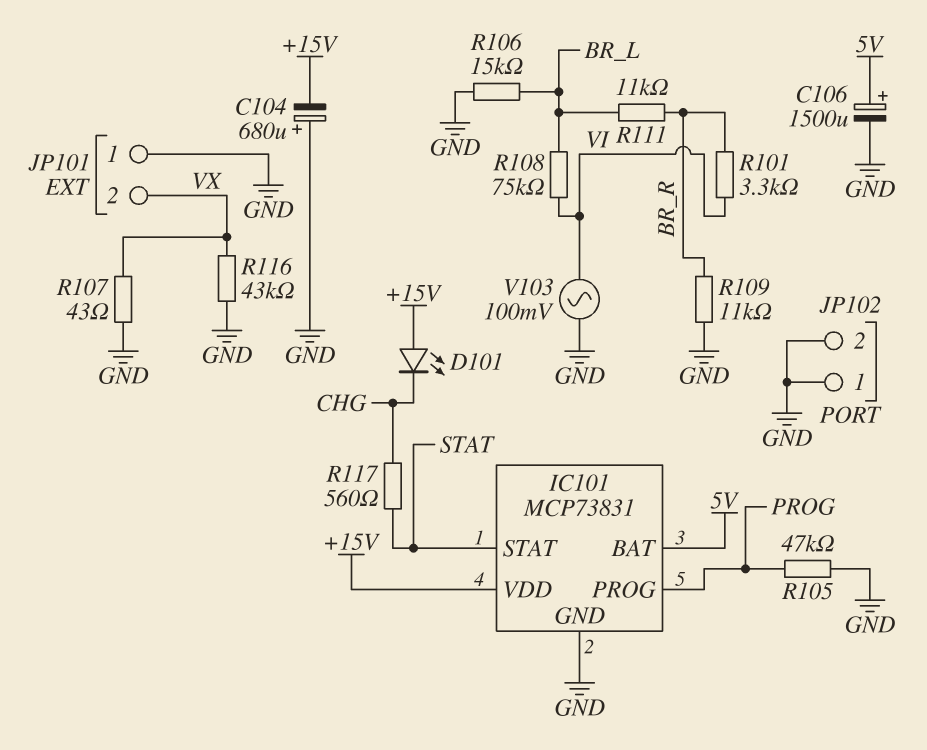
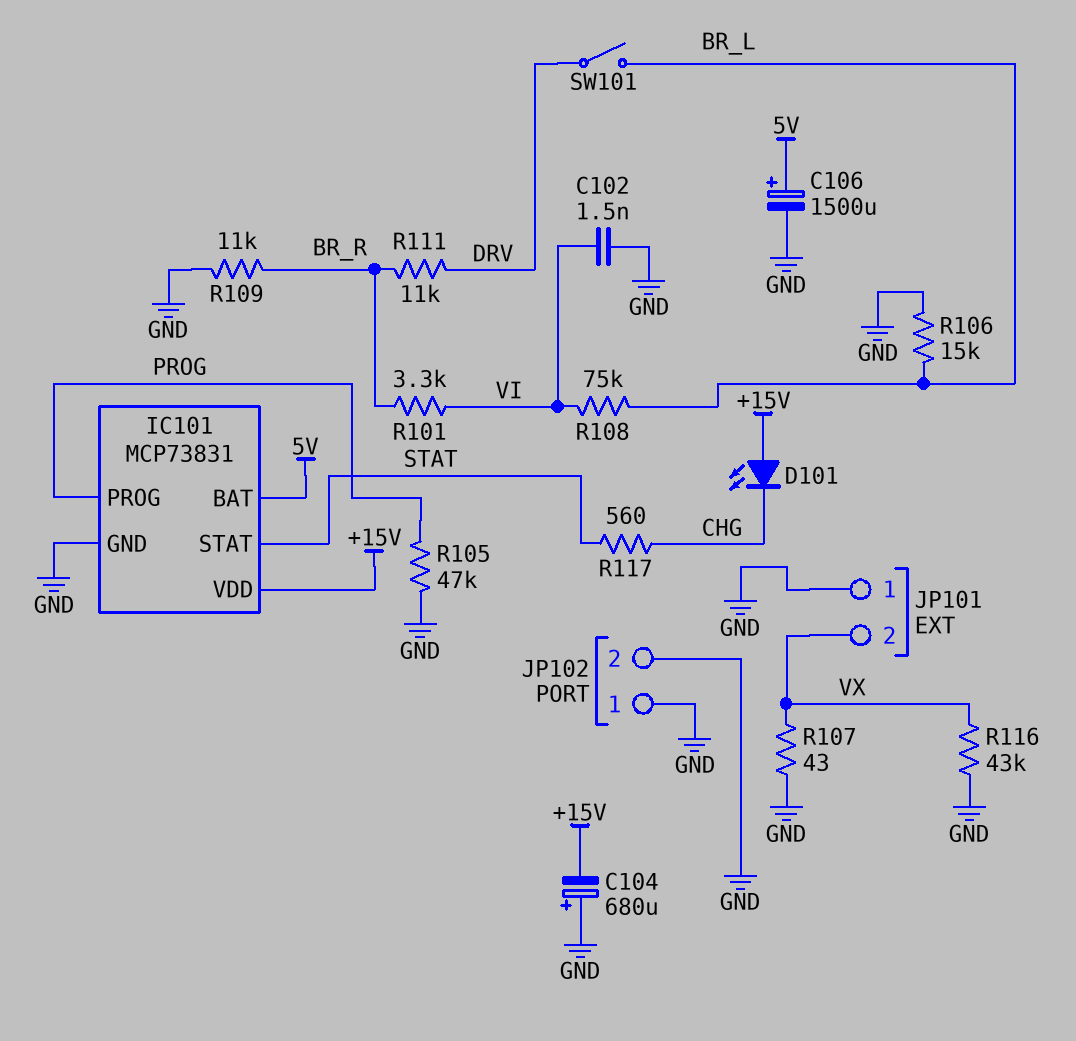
C102: none -> 1.5nF (GND, VI)
R111: 11k (BR_L, BR_R) -> 11k (BR_R, DRV)
SW101: none -> switch (BR_L, DRV)
V103: AC 100mV (GND, VI) -> none

